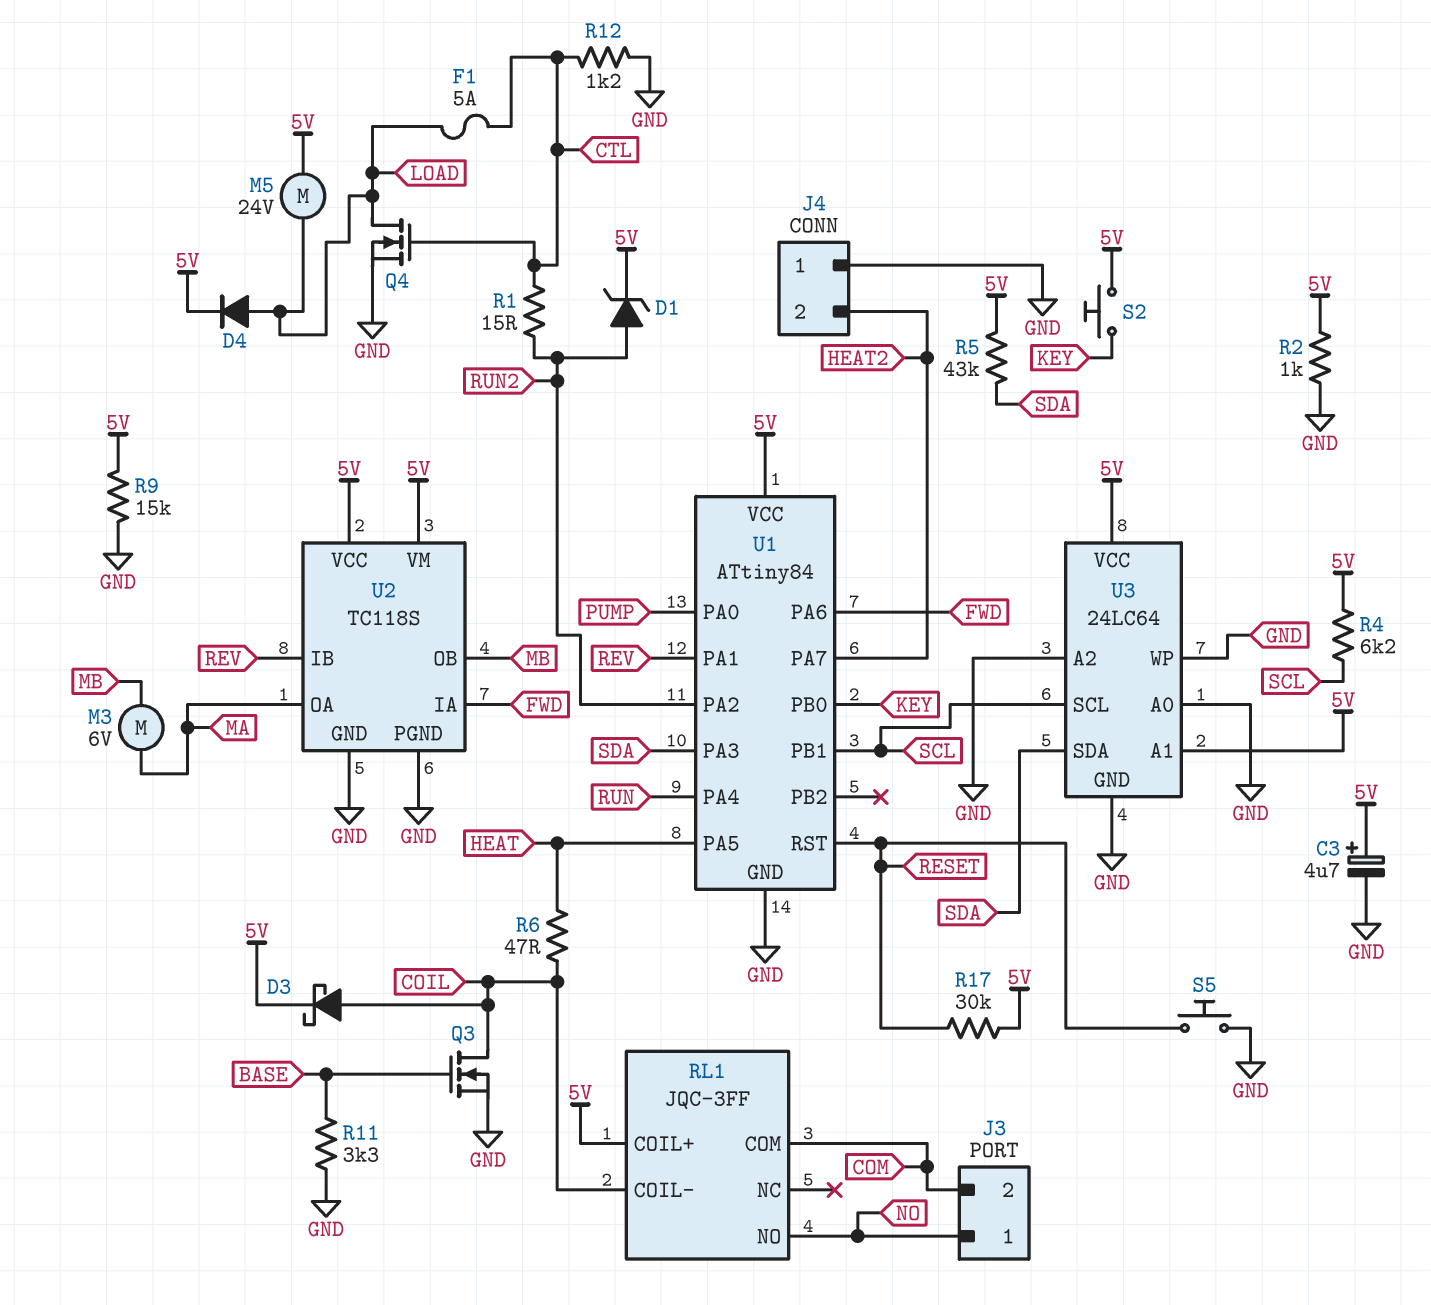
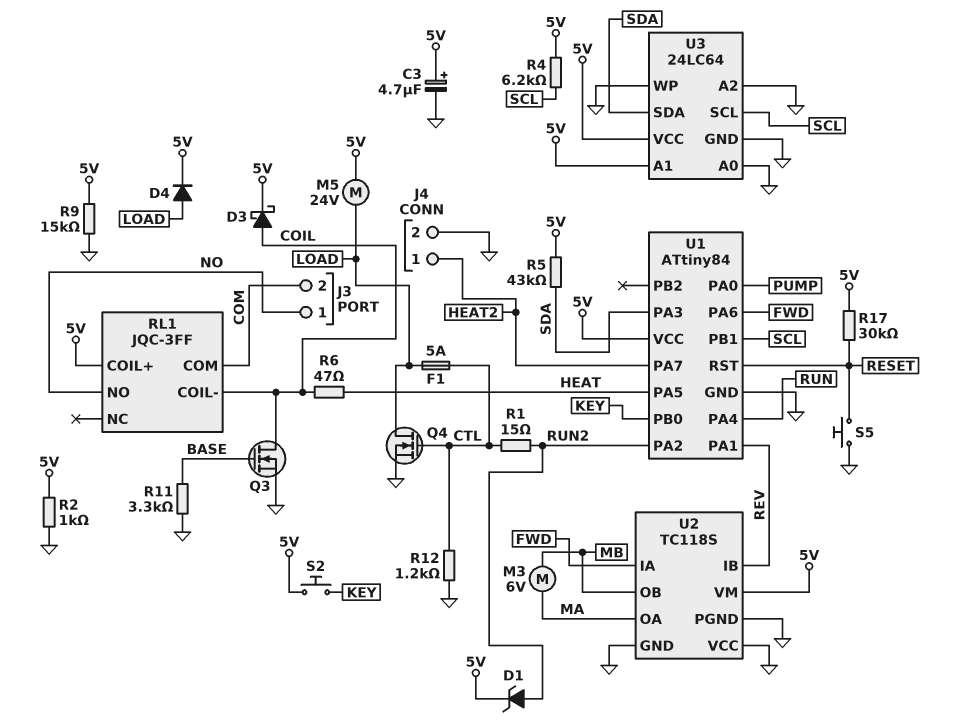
J4 pin 1: GND -> HEAT2
J4 pin 2: HEAT2 -> GND
U2 pin VCC: 5V -> GND

